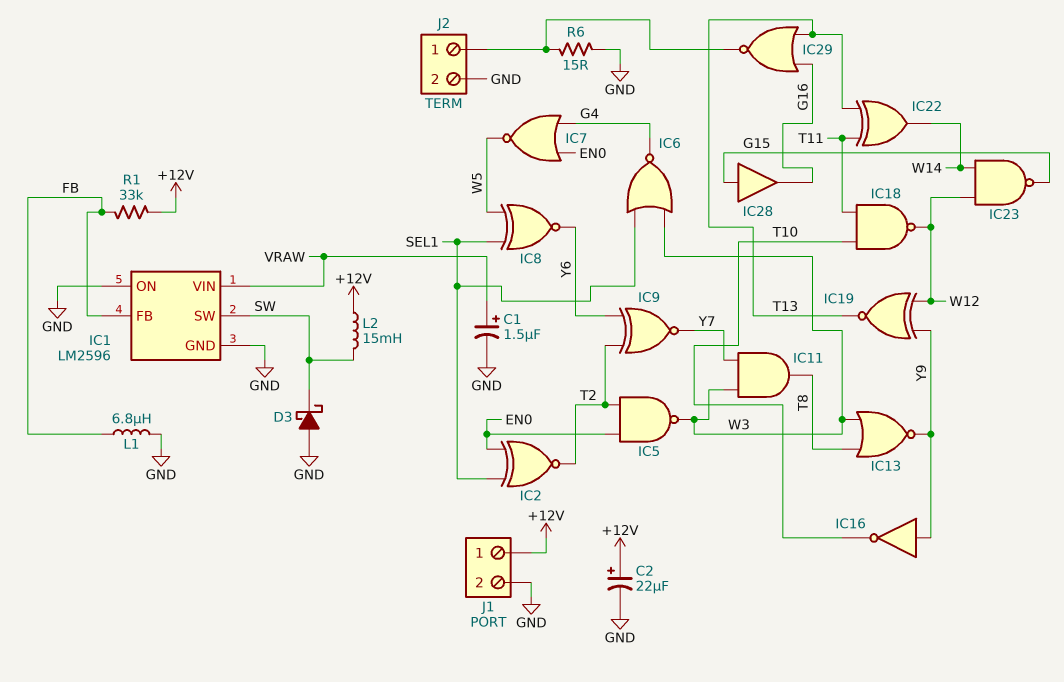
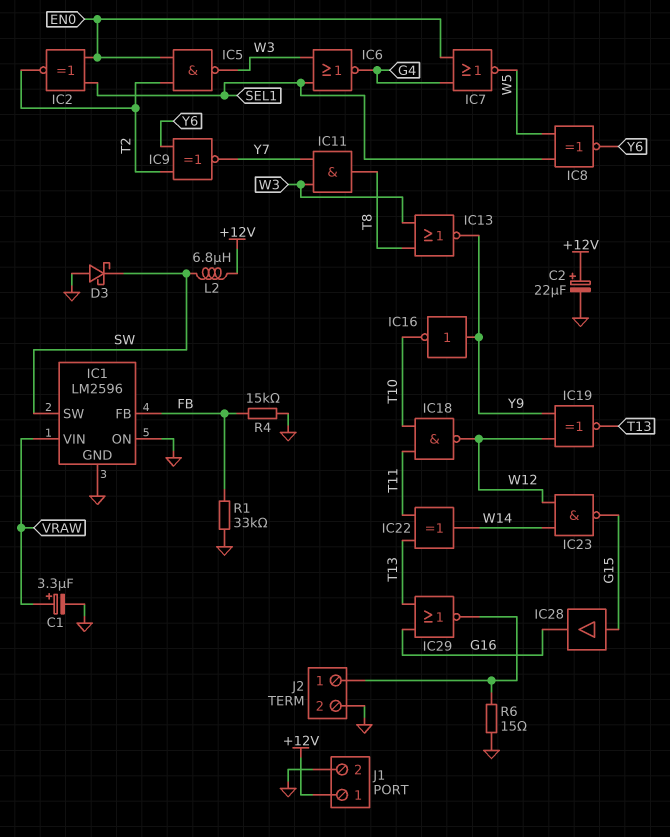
C1: 1.5uF (plus VRAW, minus GND) -> 3.3uF (plus VRAW, minus GND)
L1: 6.8uH (FB, GND) -> none
L2: 15mH (+12V, SW) -> 6.8uH (+12V, SW)
R1: 33k (+12V, FB) -> 33k (FB, GND)
R4: none -> 15k (FB, GND)

